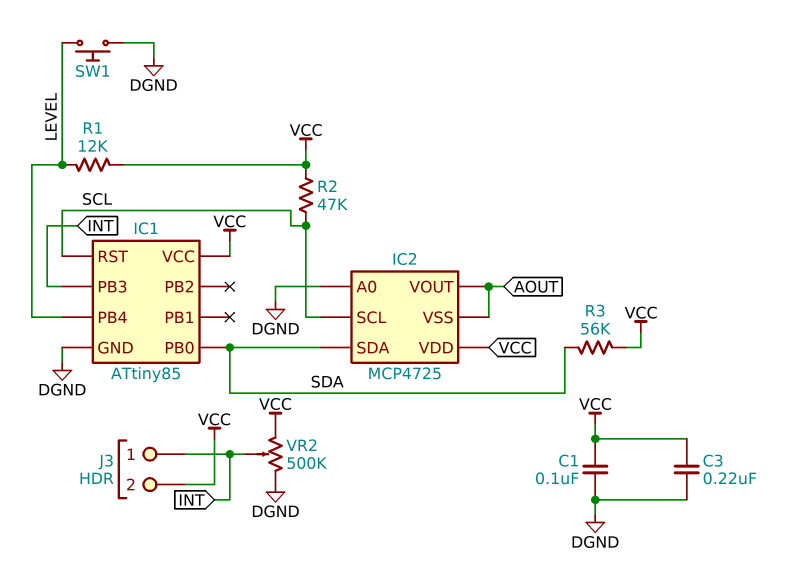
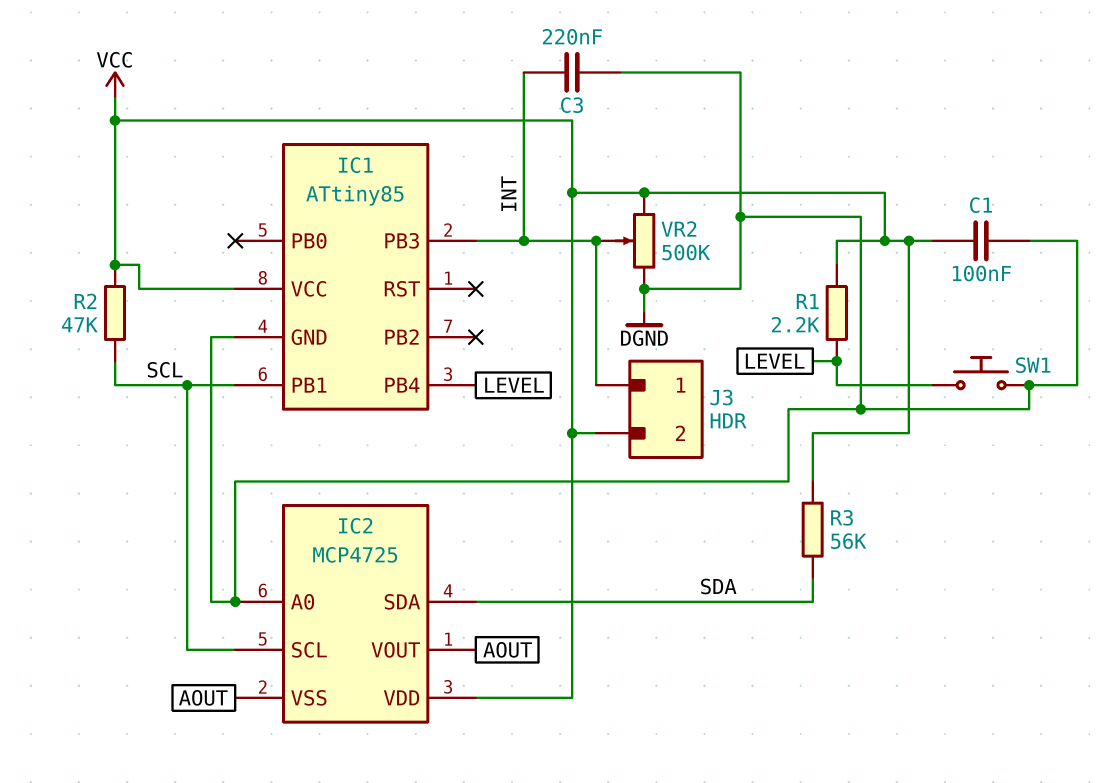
C3: 220nF (DGND, VCC) -> 220nF (DGND, INT)
IC1 pin PB0: SDA -> none
IC1 pin PB1: none -> SCL
IC1 pin RST: SCL -> none
R1: 12k (LEVEL, VCC) -> 2.2k (LEVEL, VCC)

